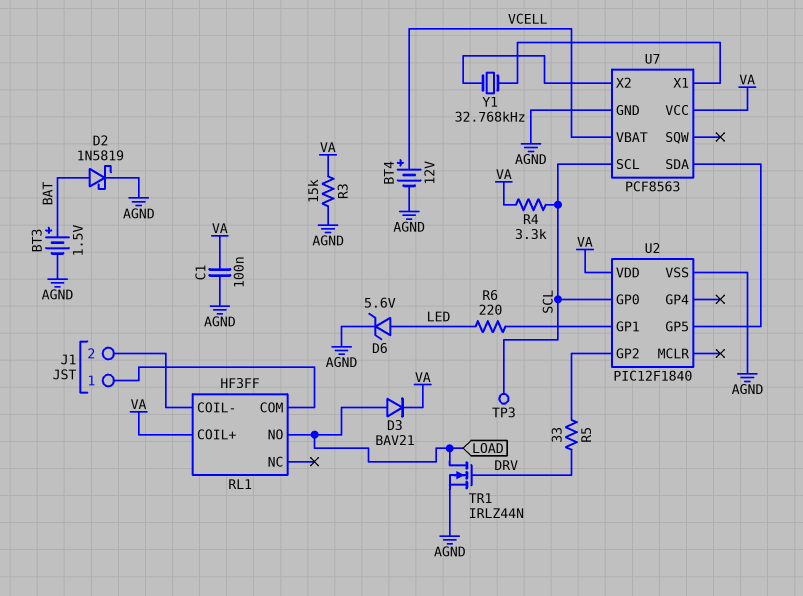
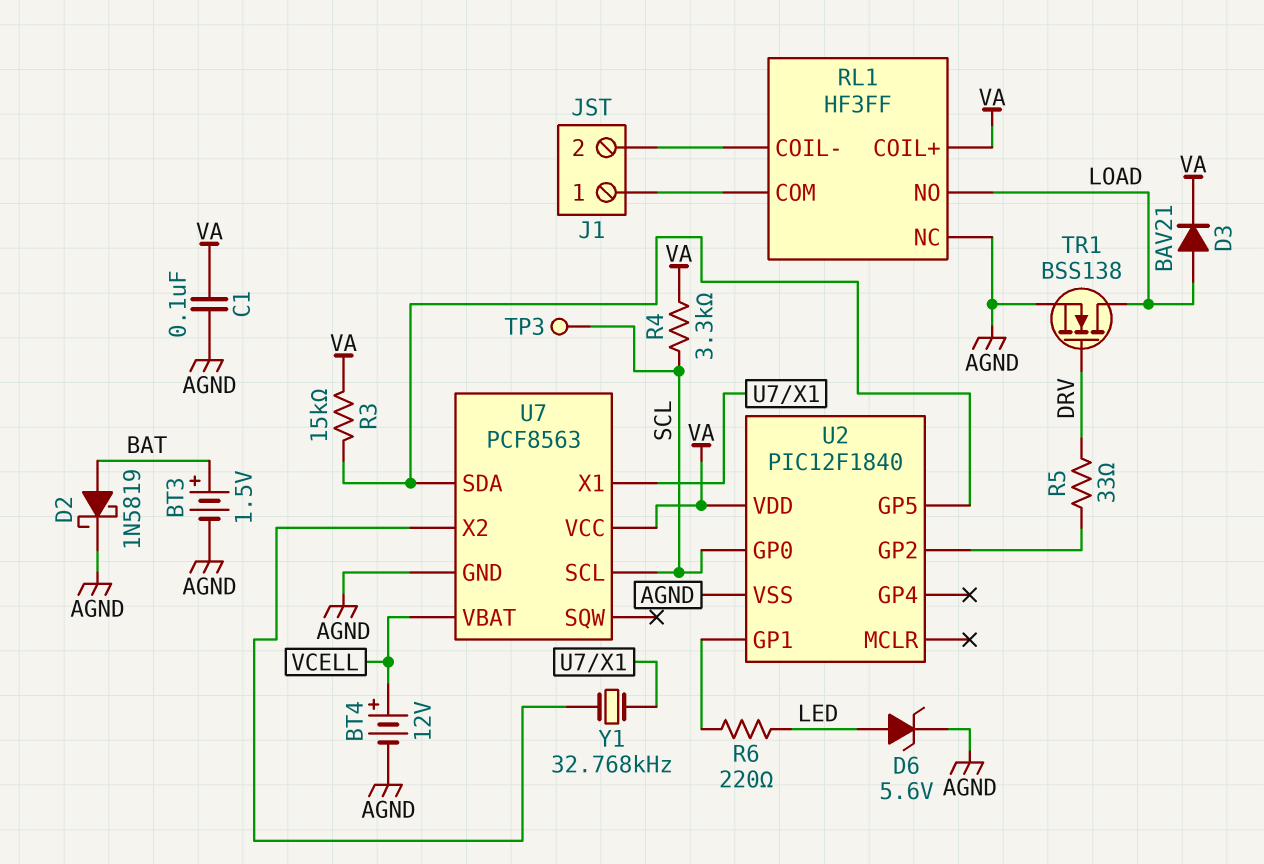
R3: 15k (AGND, VA) -> 15k (U2/GP5, VA)
RL1 pin NC: none -> AGND
TR1: NMOS IRLZ44N (G DRV, D LOAD, S AGND) -> NMOS BSS138 (G DRV, D LOAD, S AGND)

